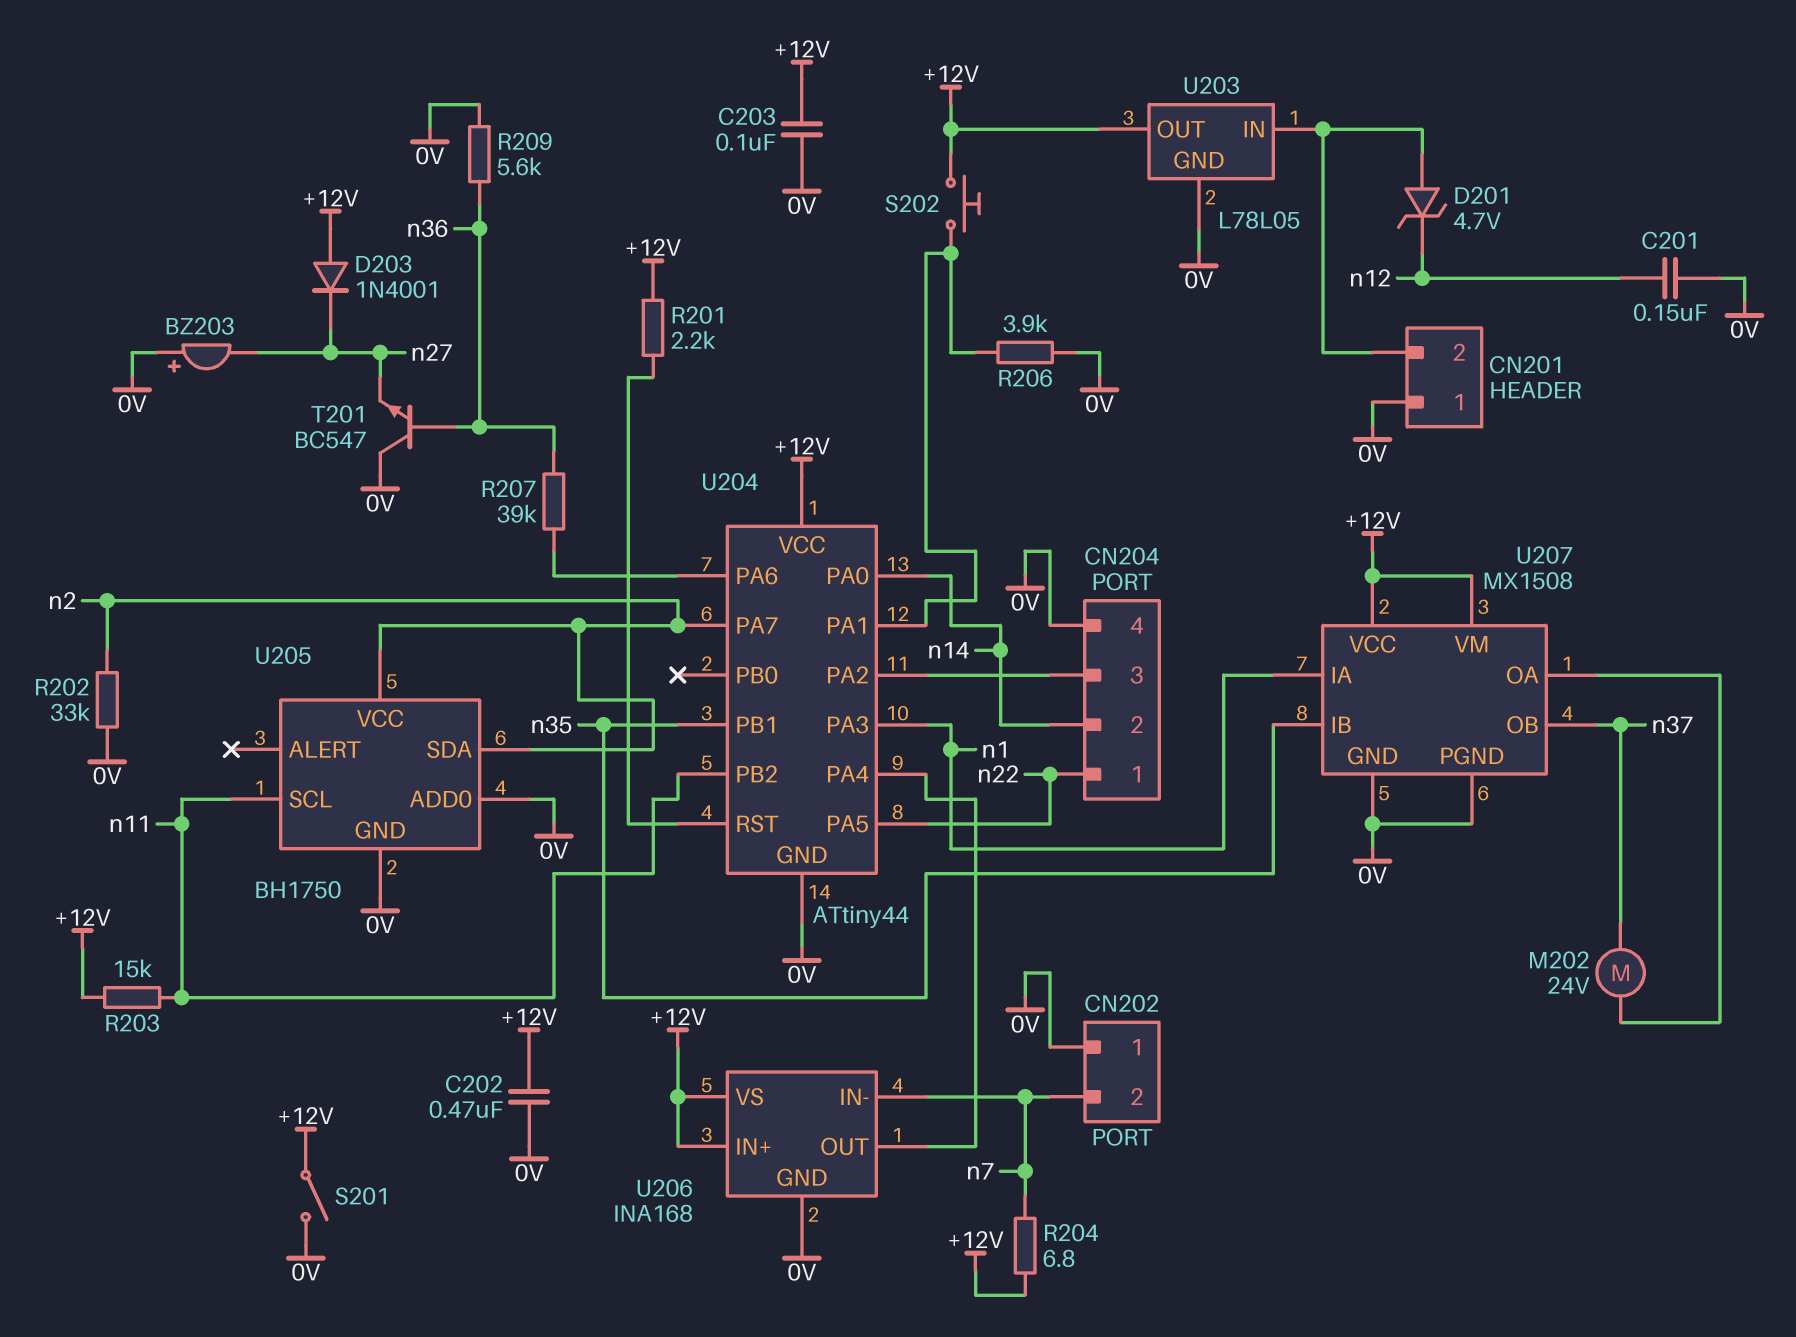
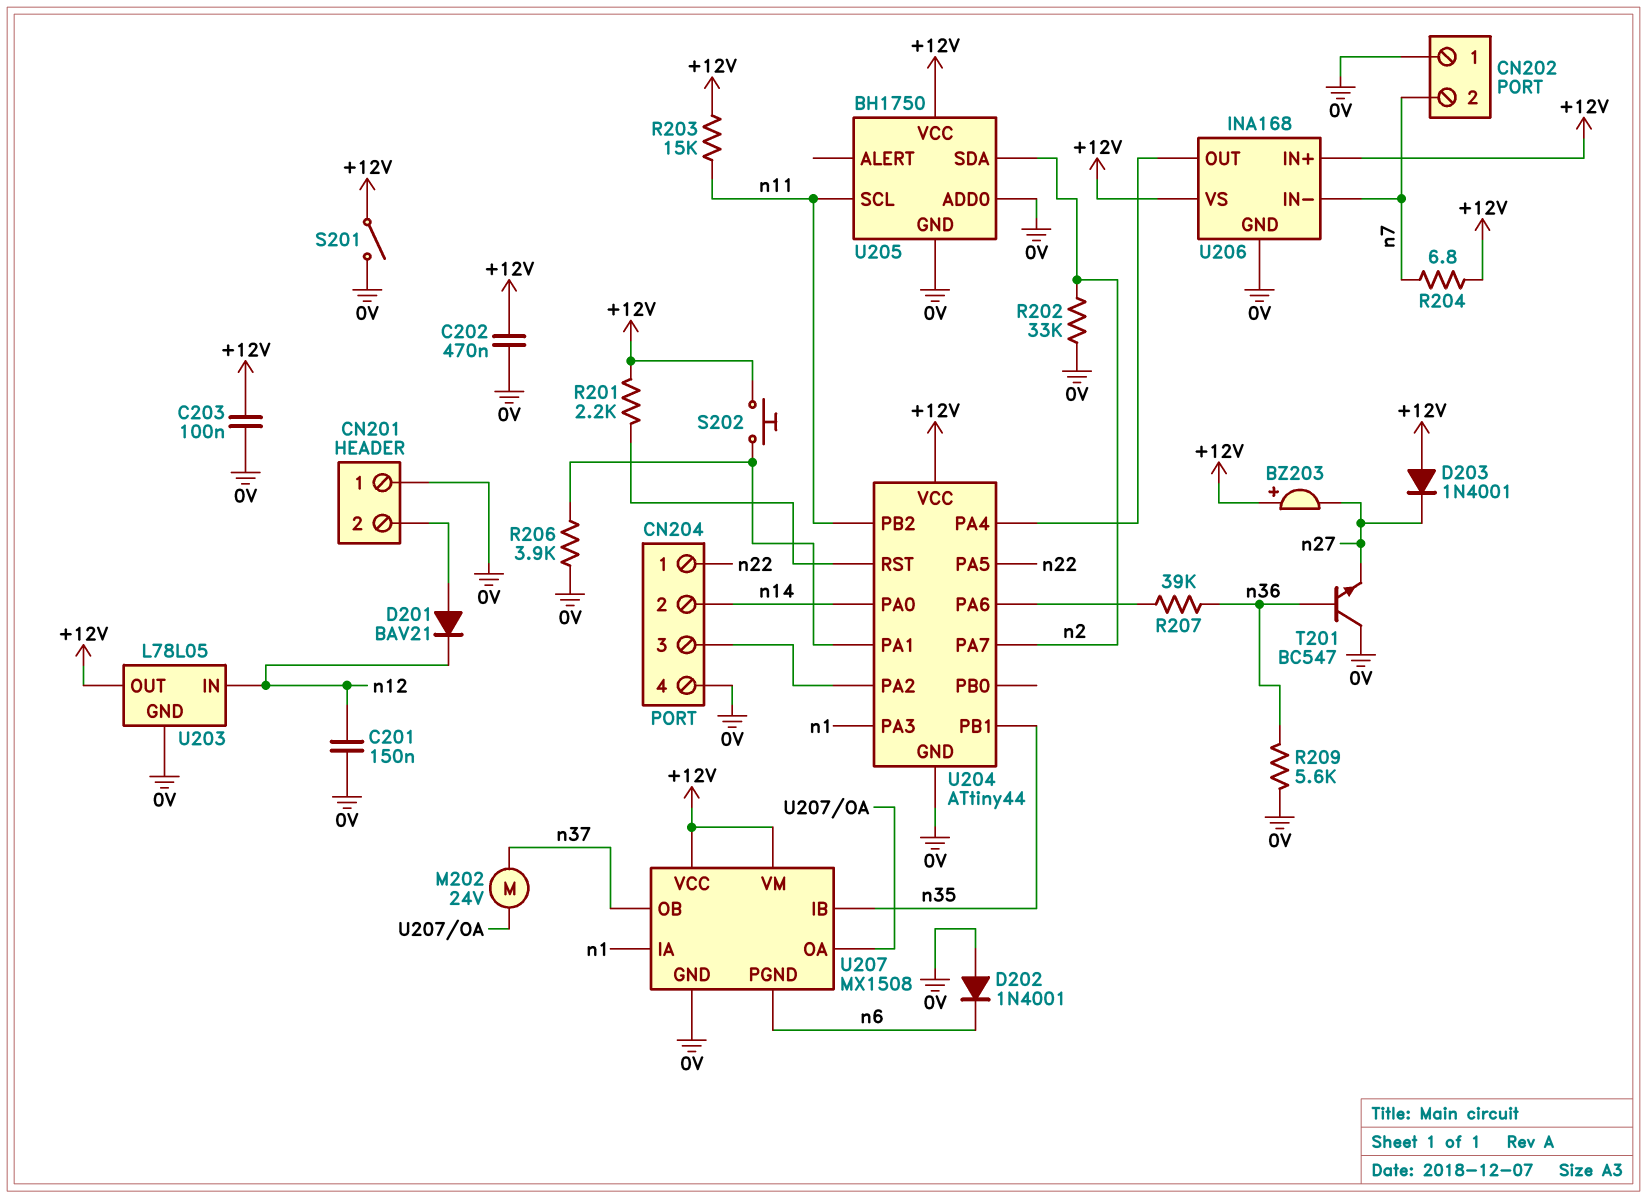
BZ203: buzzer (plus 0V, minus n27) -> buzzer (plus +12V, minus n27)
D201: zener 4.7V (A CN201/2, K n12) -> diode BAV21 (A CN201/2, K n12)
D202: none -> diode 1N4001 (A 0V, K n6)
U203 pin IN: CN201/2 -> n12
U205 pin VCC: n2 -> +12V
U207 pin PGND: 0V -> n6

